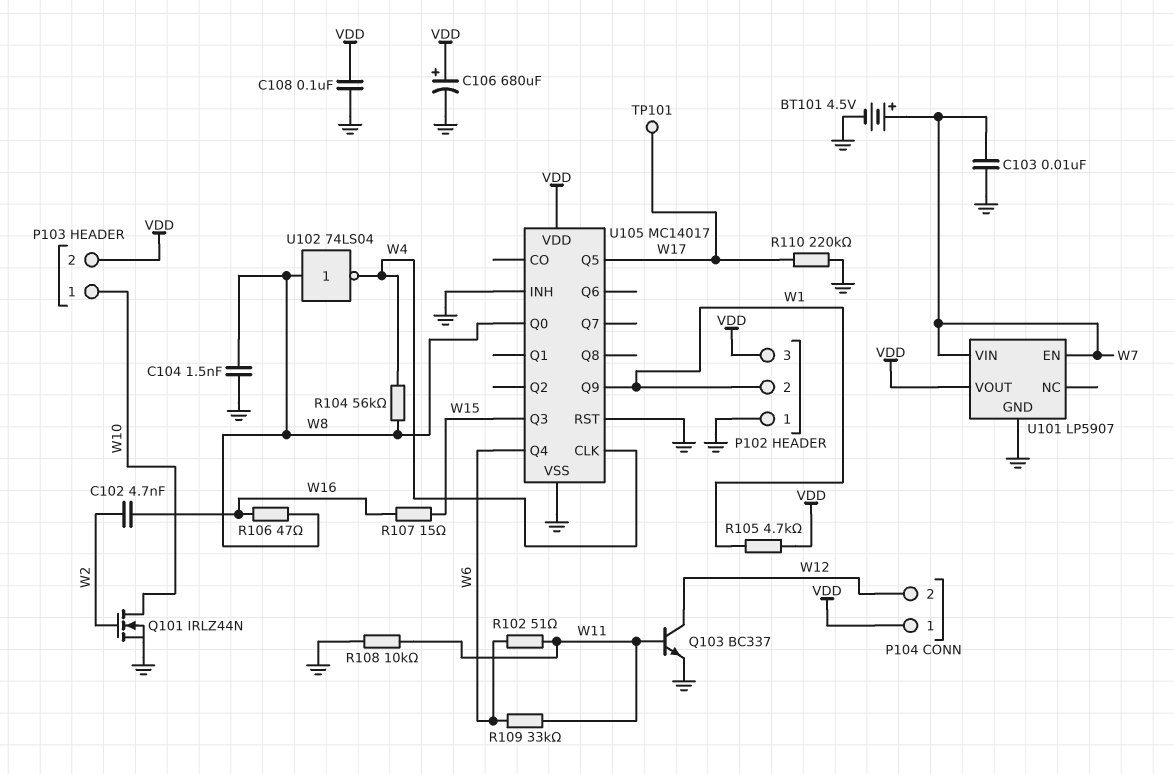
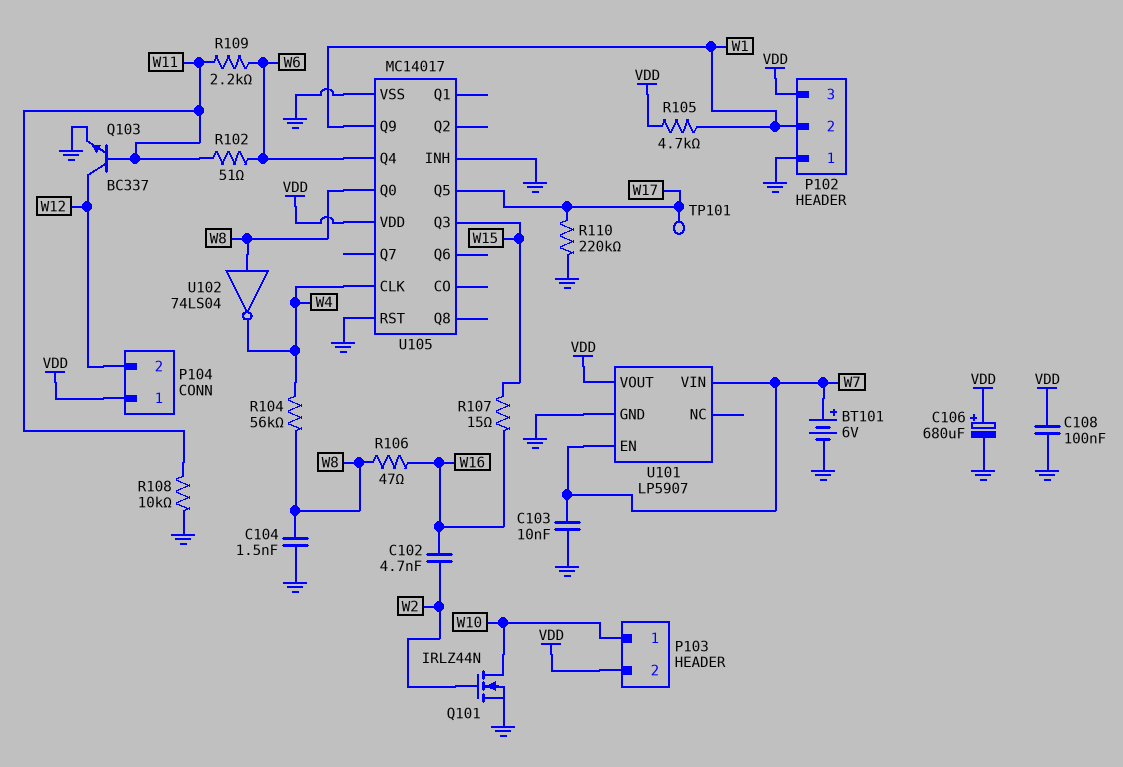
BT101: 4.5V (plus W7, minus GND) -> 6V (plus W7, minus GND)
R109: 33k (W6, W11) -> 2.2k (W6, W11)

